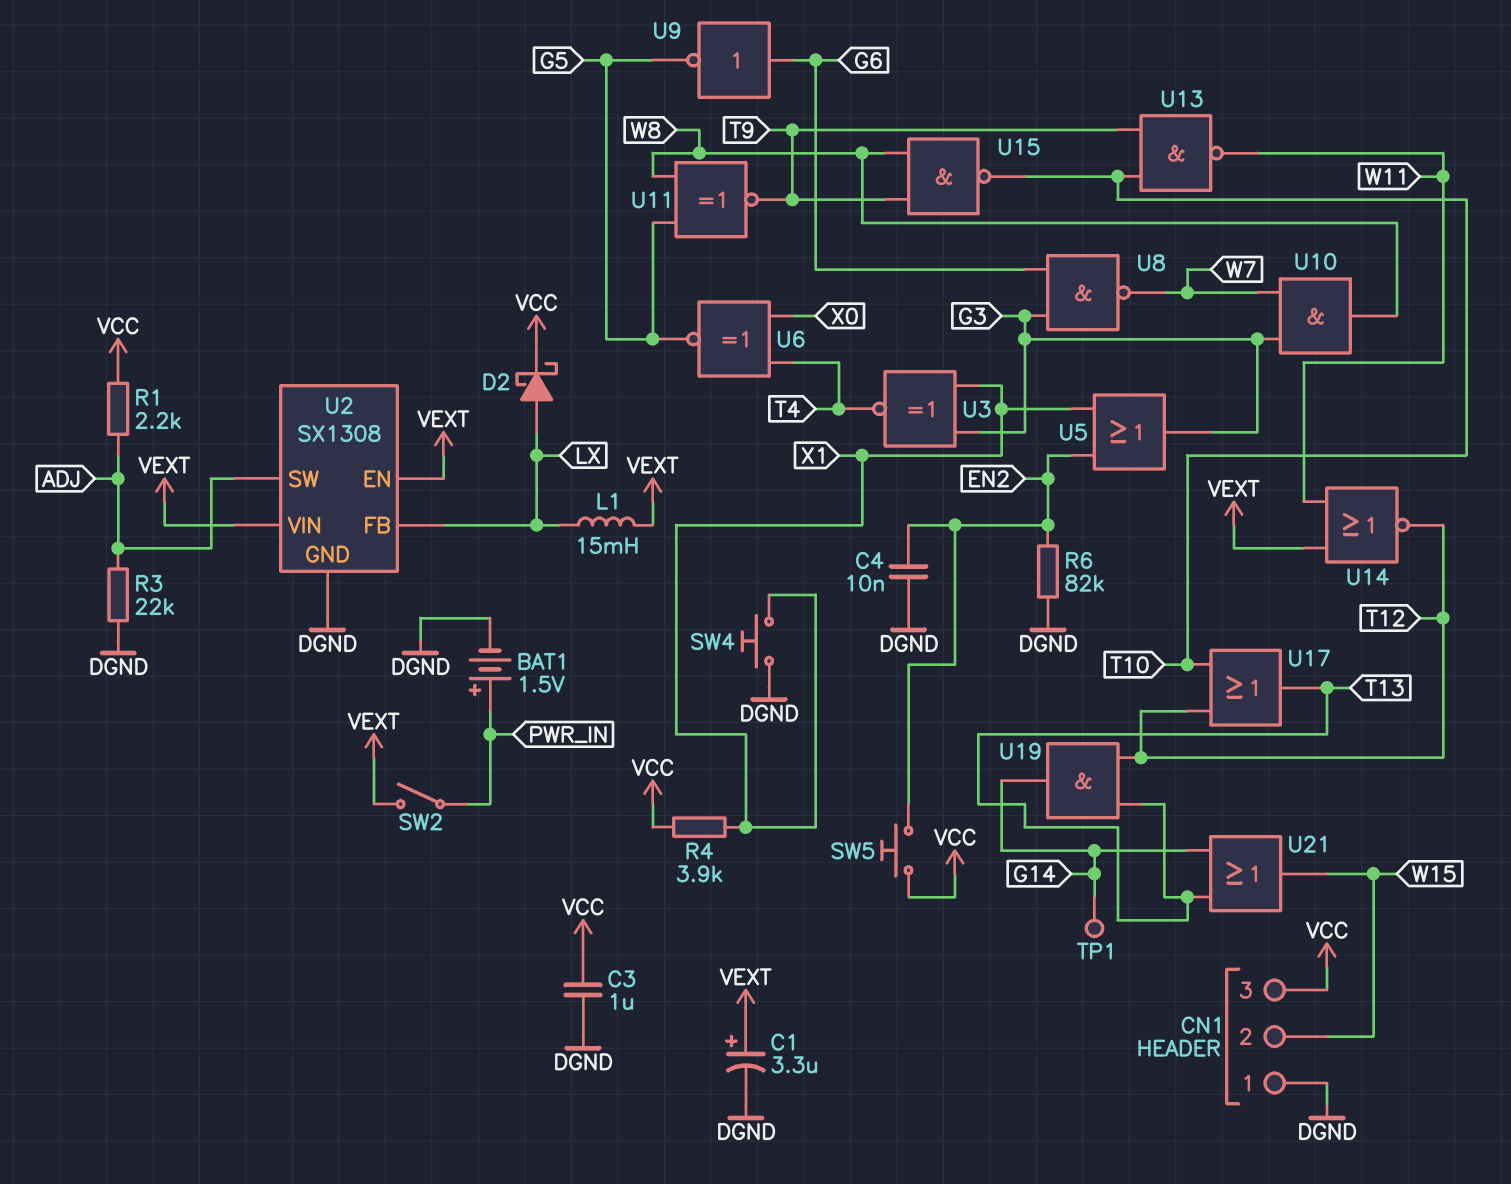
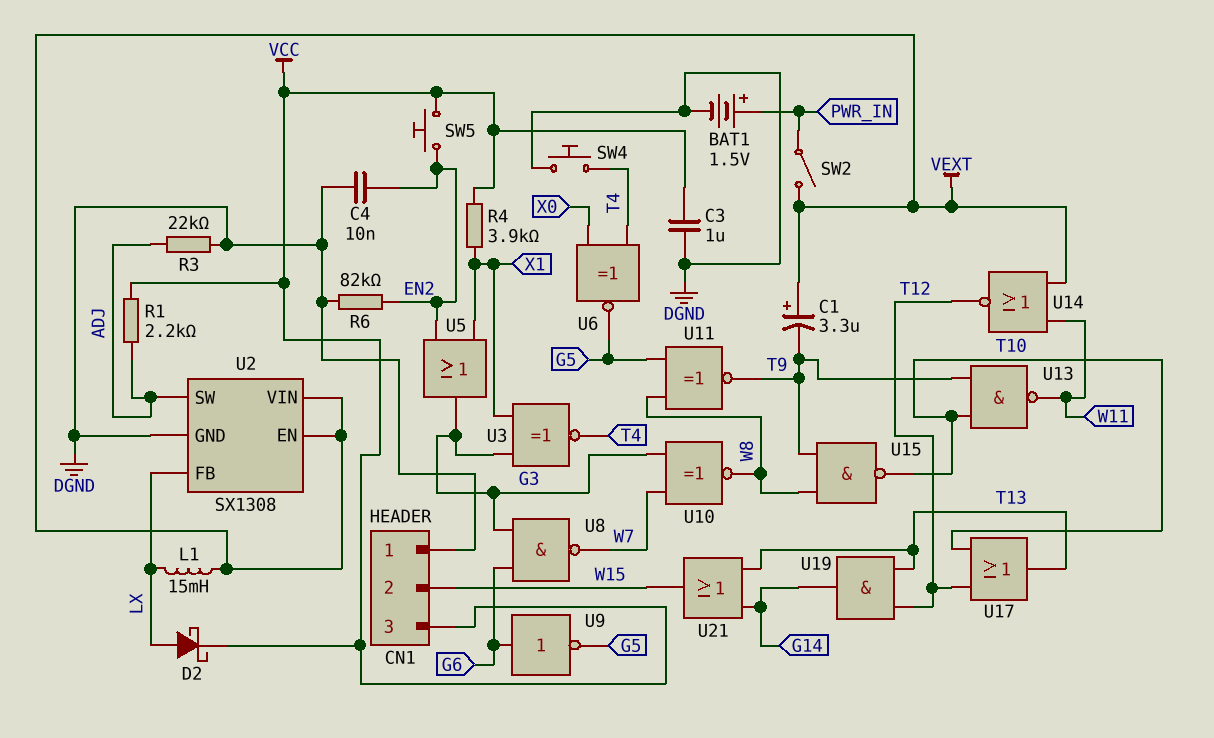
C1: 3.3uF (plus VEXT, minus DGND) -> 3.3uF (plus VEXT, minus T9)
SW4: button (DGND, X1) -> button (DGND, T4)
TP1: test point (G14) -> none
U10: AND (in G3, in W7, out W8) -> XNOR (in G3, in W7, out W8)

